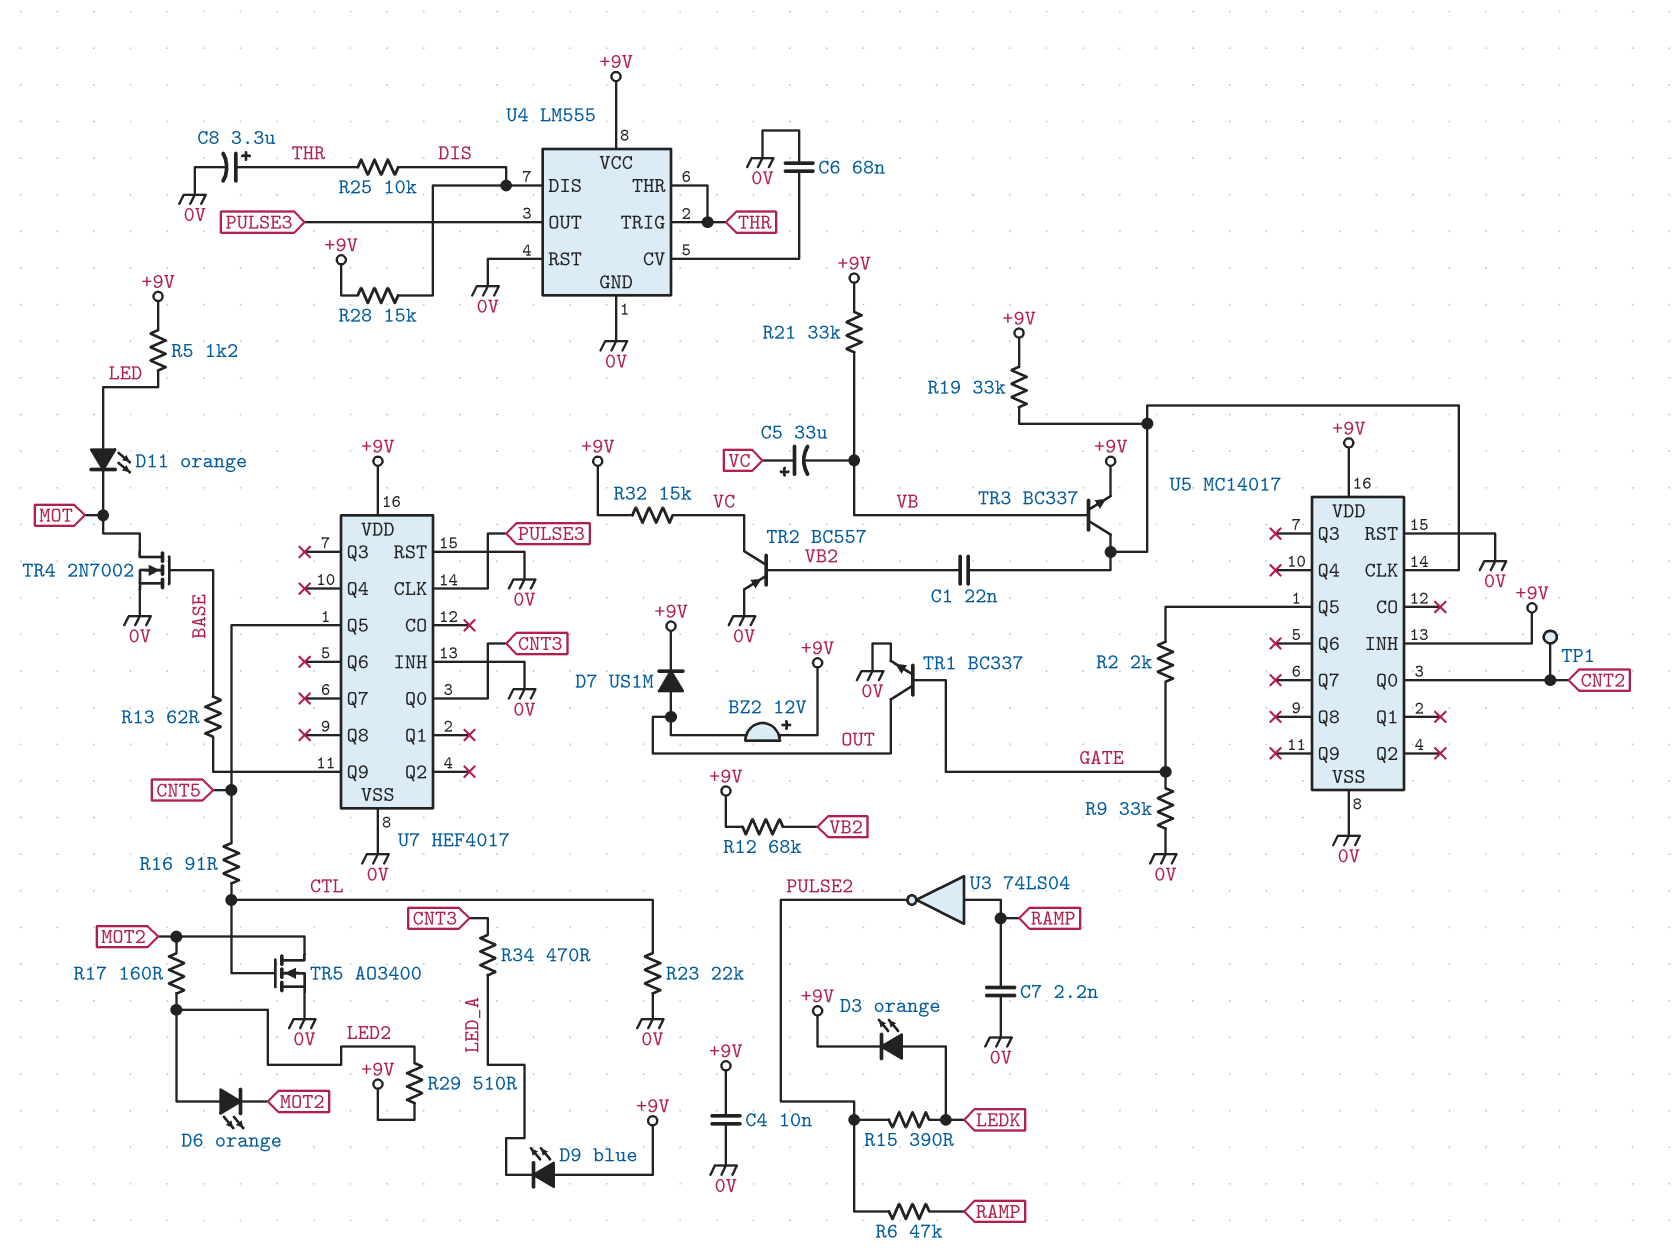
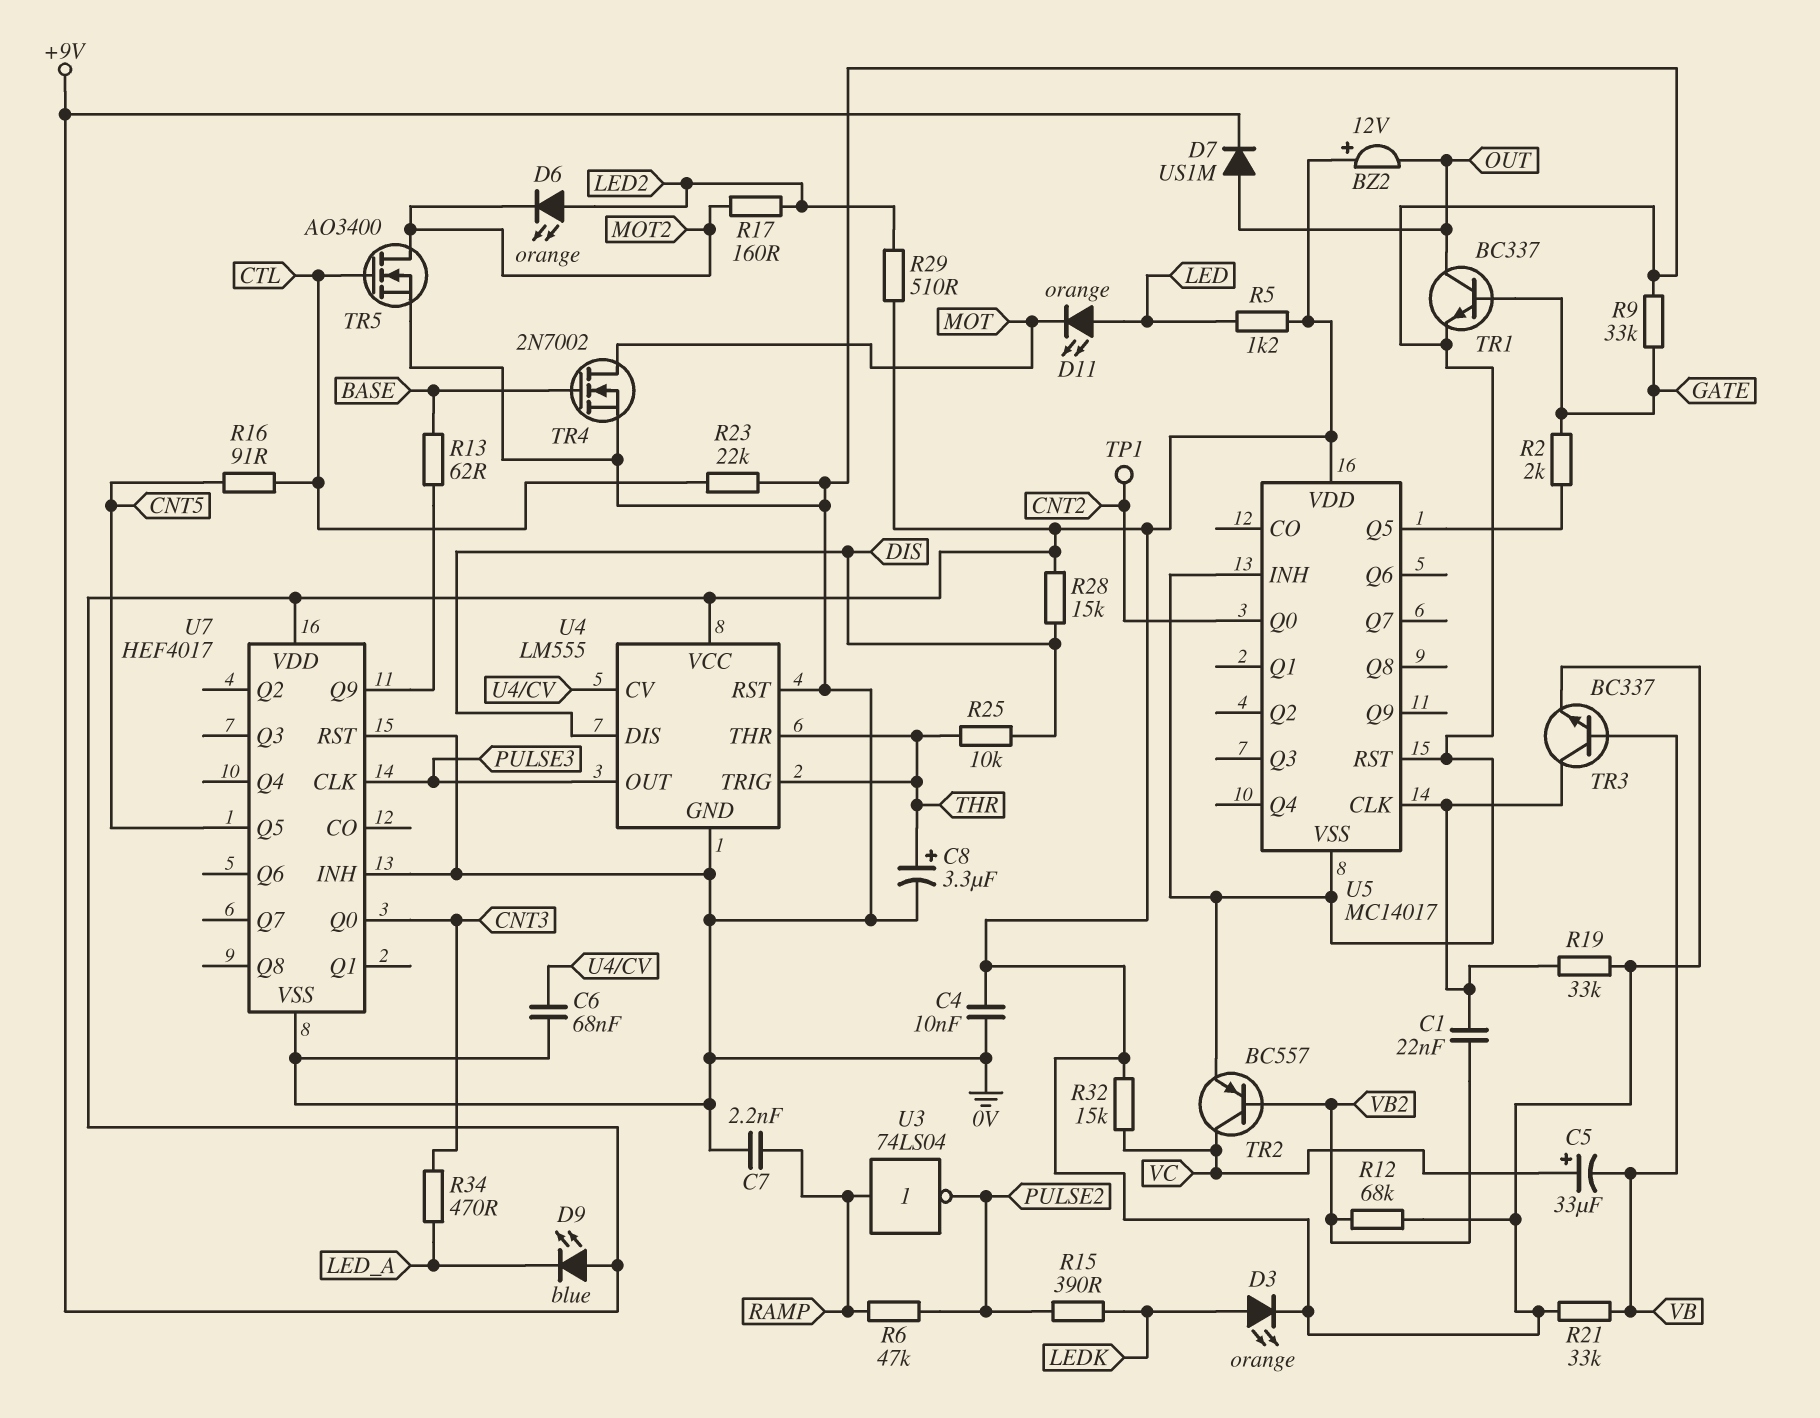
U5 pin INH: +9V -> 0V

